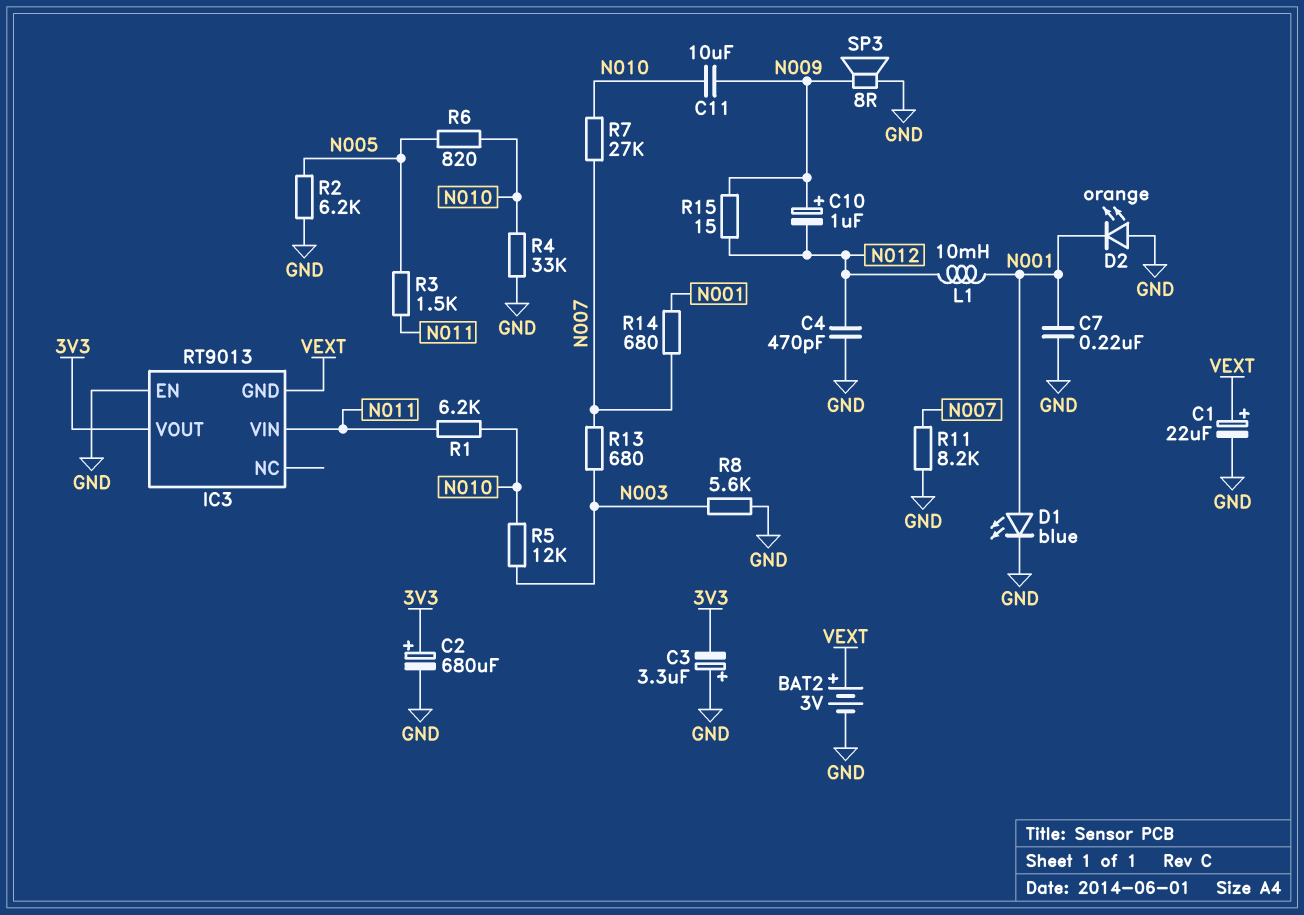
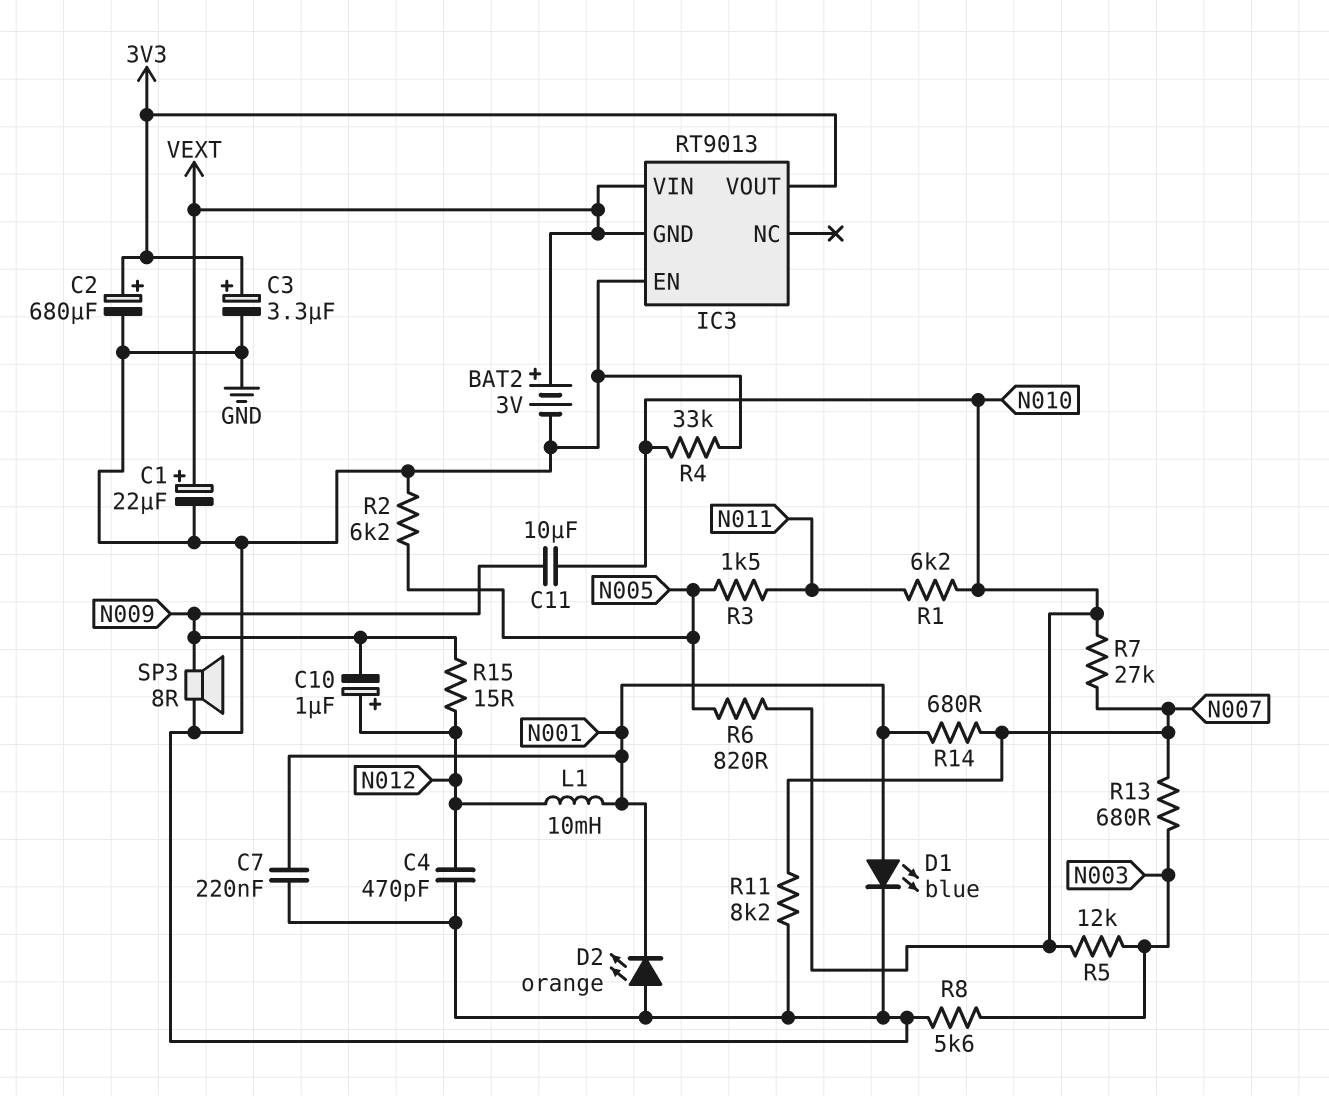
C3: 3.3uF (plus GND, minus 3V3) -> 3.3uF (plus 3V3, minus GND)
C10: 1uF (plus N009, minus N012) -> 1uF (plus N012, minus N009)
IC3 pin VIN: N011 -> VEXT

